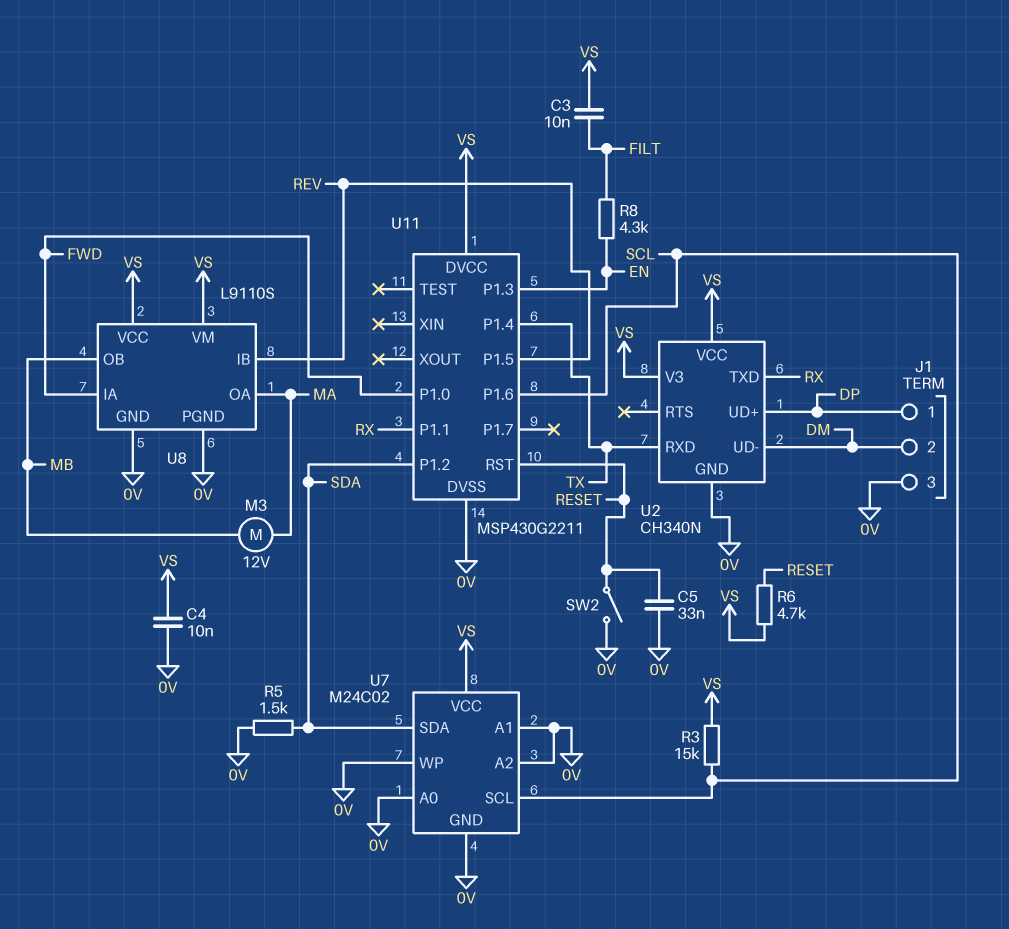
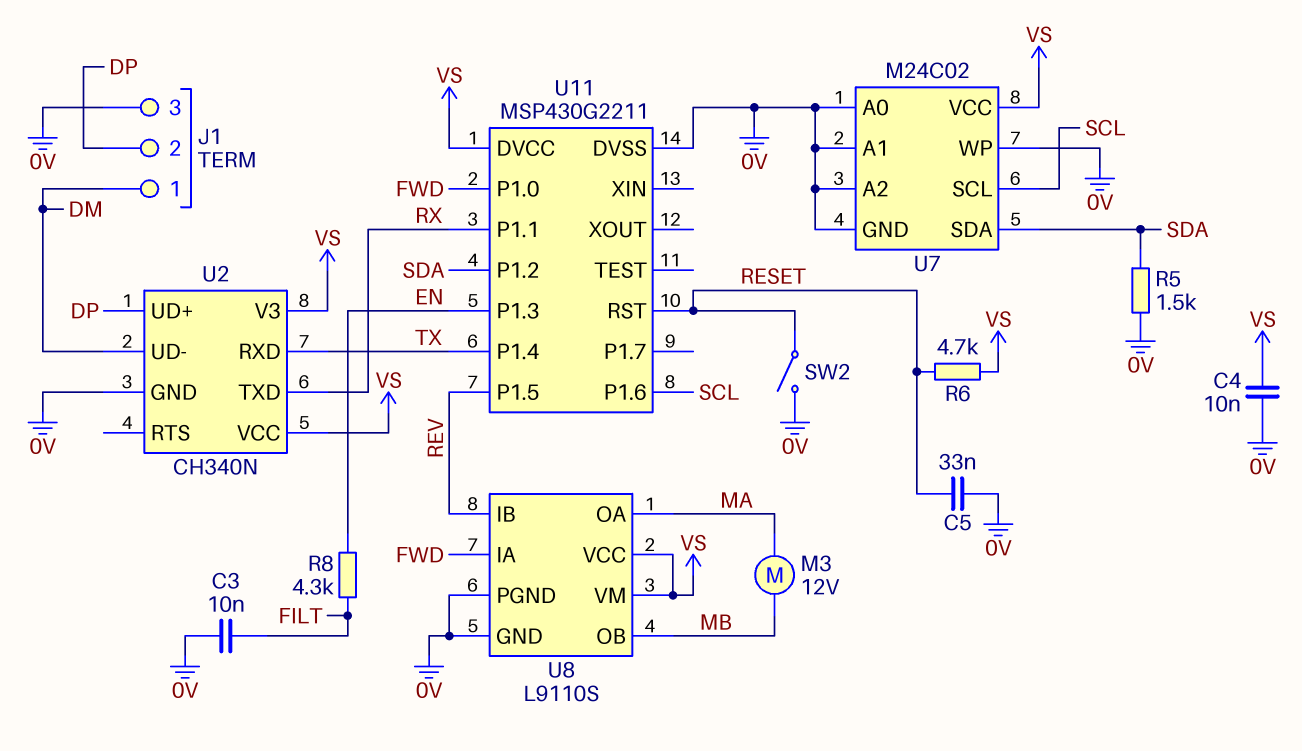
C3: 10nF (FILT, VS) -> 10nF (0V, FILT)
J1 pin 1: DP -> DM
J1 pin 2: DM -> DP
R3: 15k (SCL, VS) -> none

